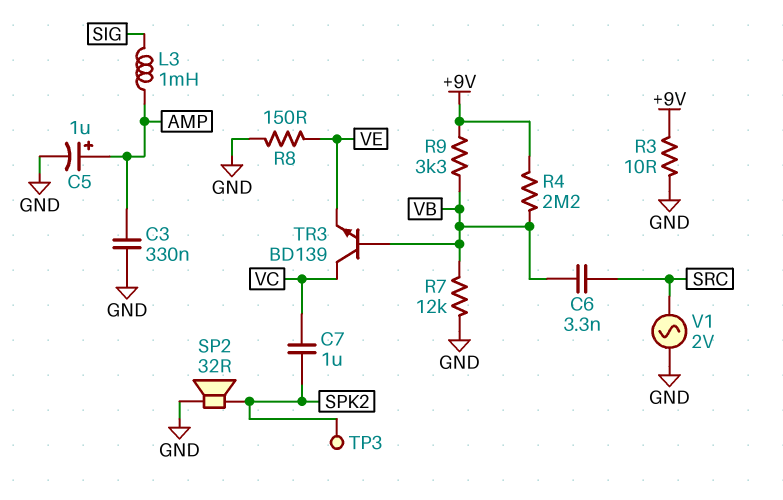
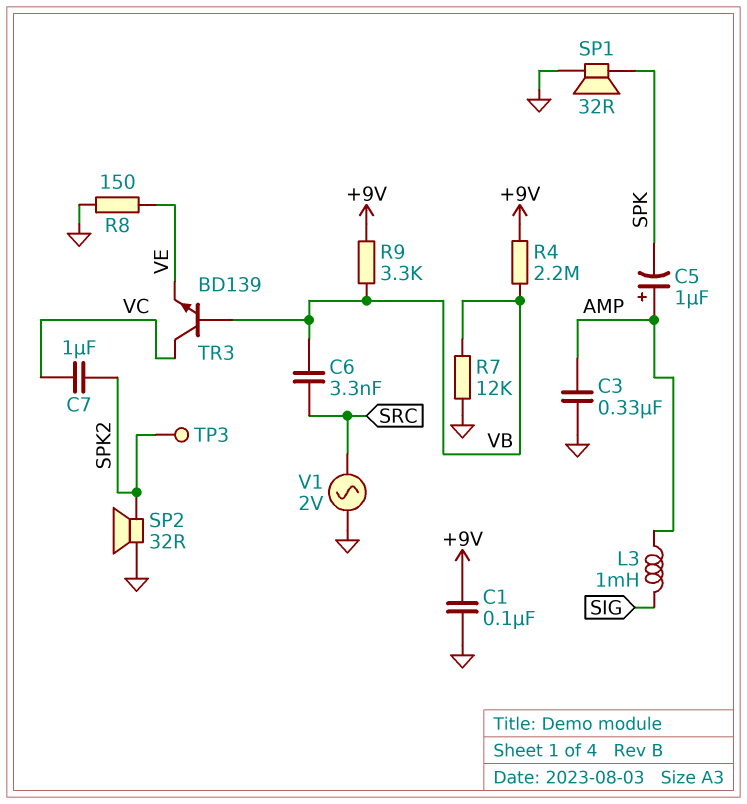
C1: none -> 100nF (+9V, GND)
C5: 1uF (plus AMP, minus GND) -> 1uF (plus AMP, minus SPK)
R3: 10 (+9V, GND) -> none
SP1: none -> speaker 32R (GND, SPK)

